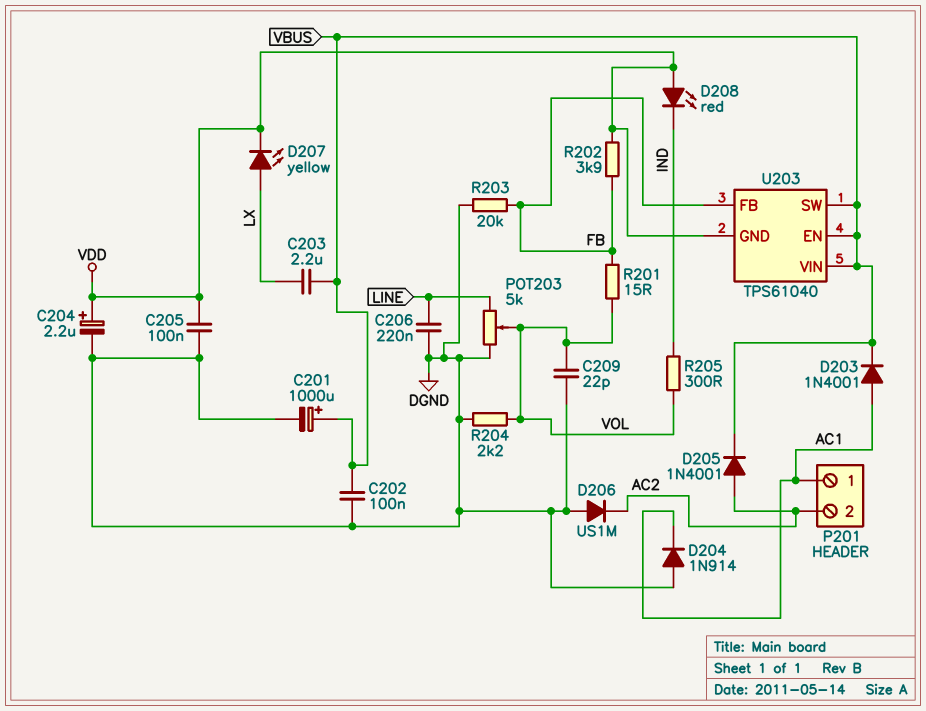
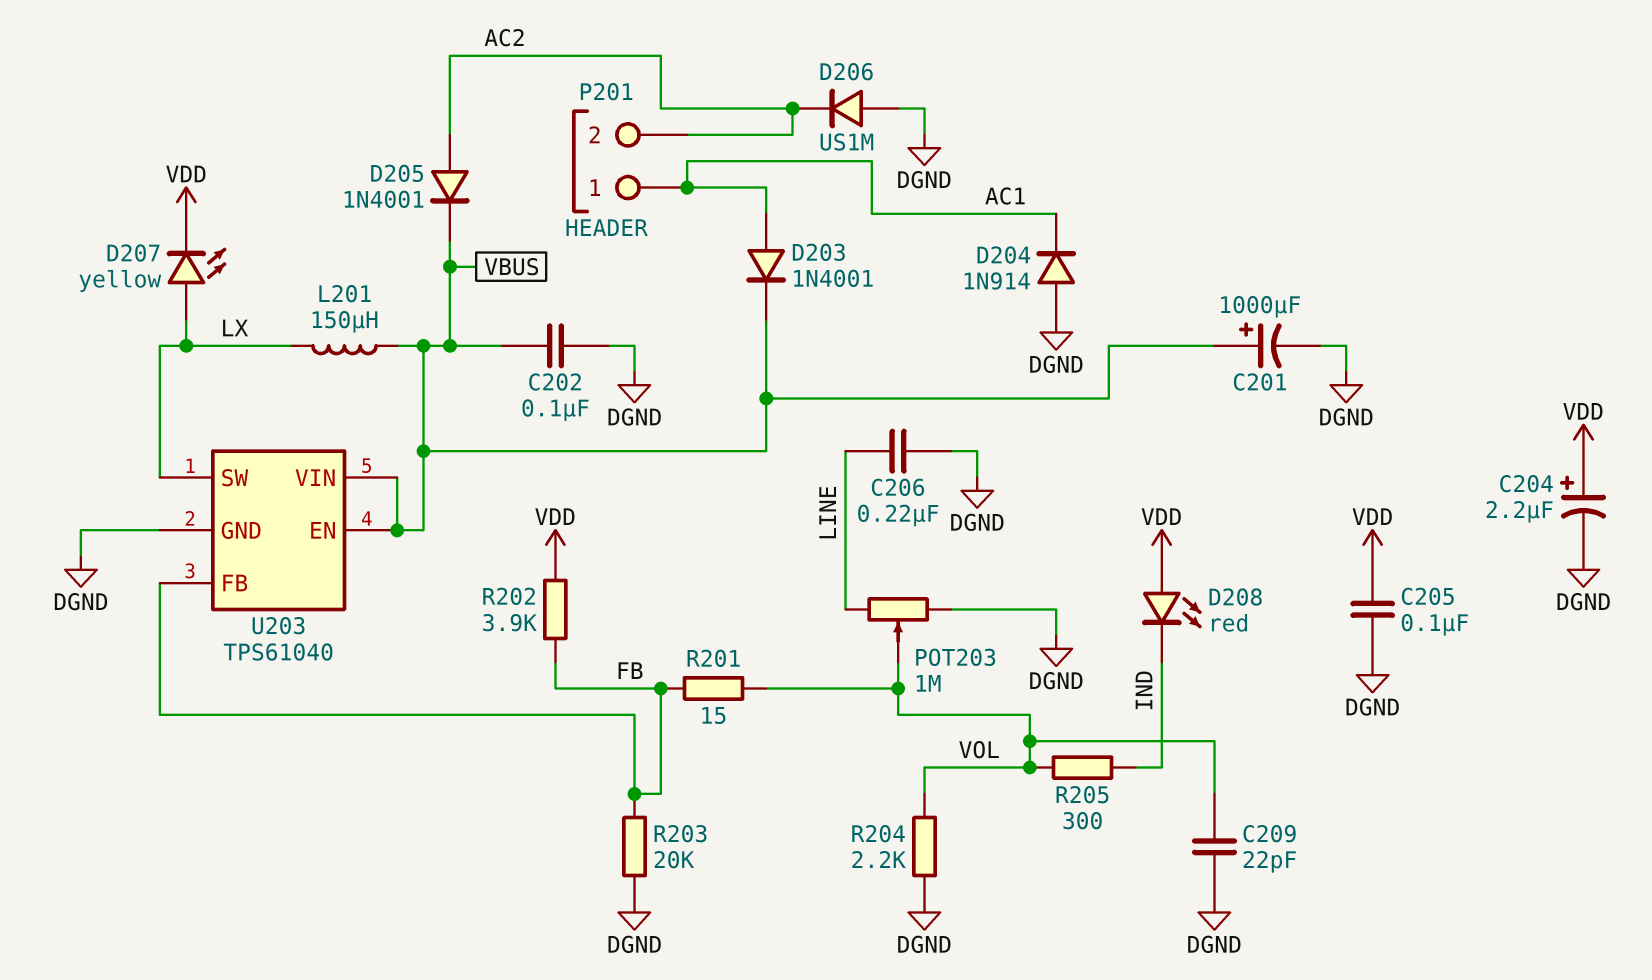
C203: 2.2uF (LX, VBUS) -> none
L201: none -> 150uH (LX, VBUS)
POT203: 5k (DGND, LINE, wiper VOL) -> 1M (DGND, LINE, wiper VOL)
U203 pin GND: VDD -> DGND
U203 pin SW: VBUS -> LX

